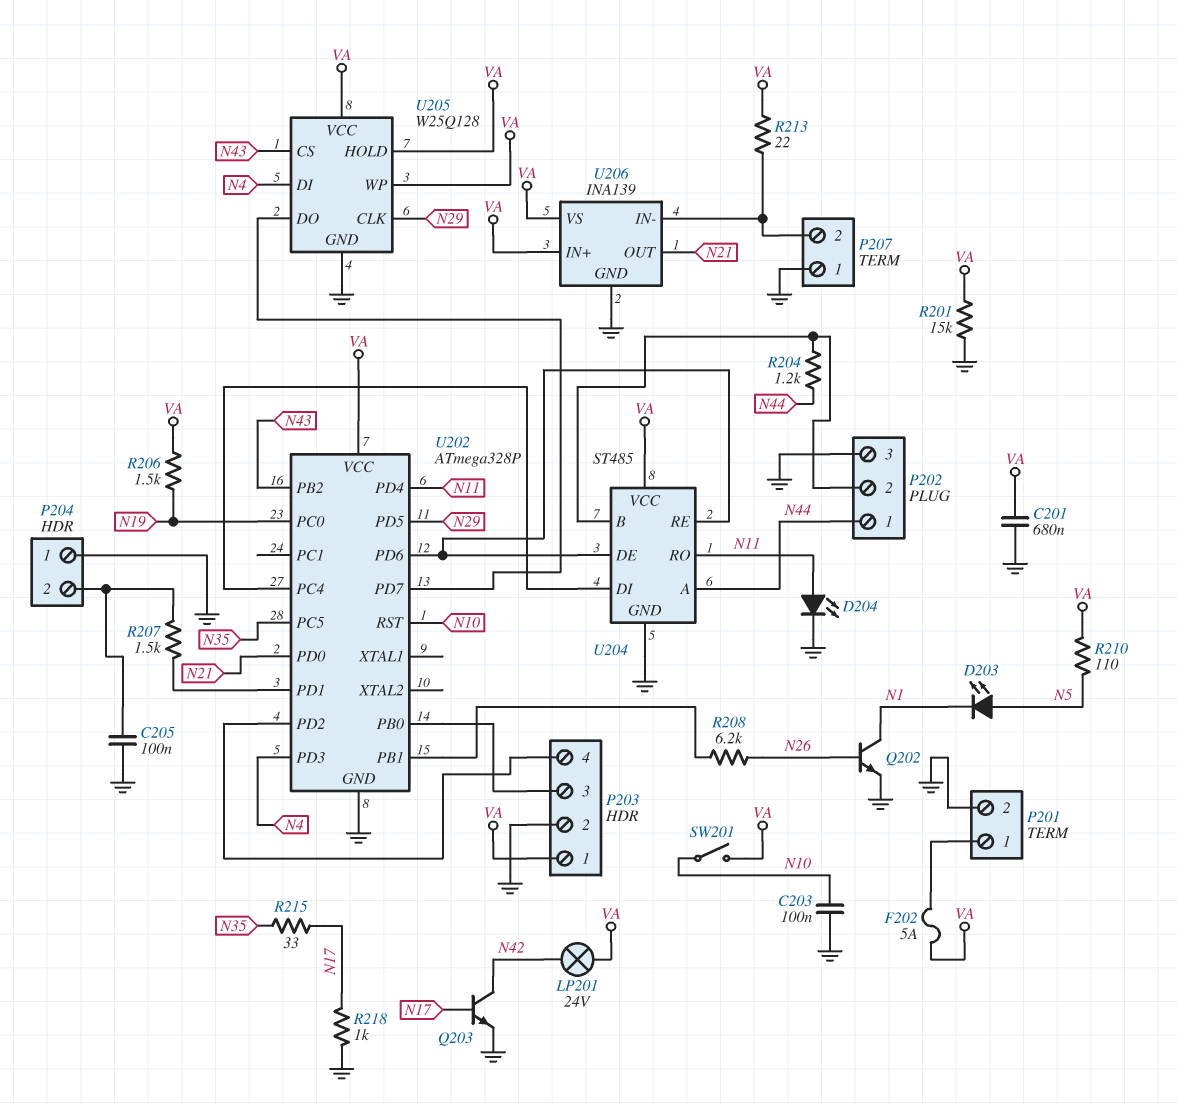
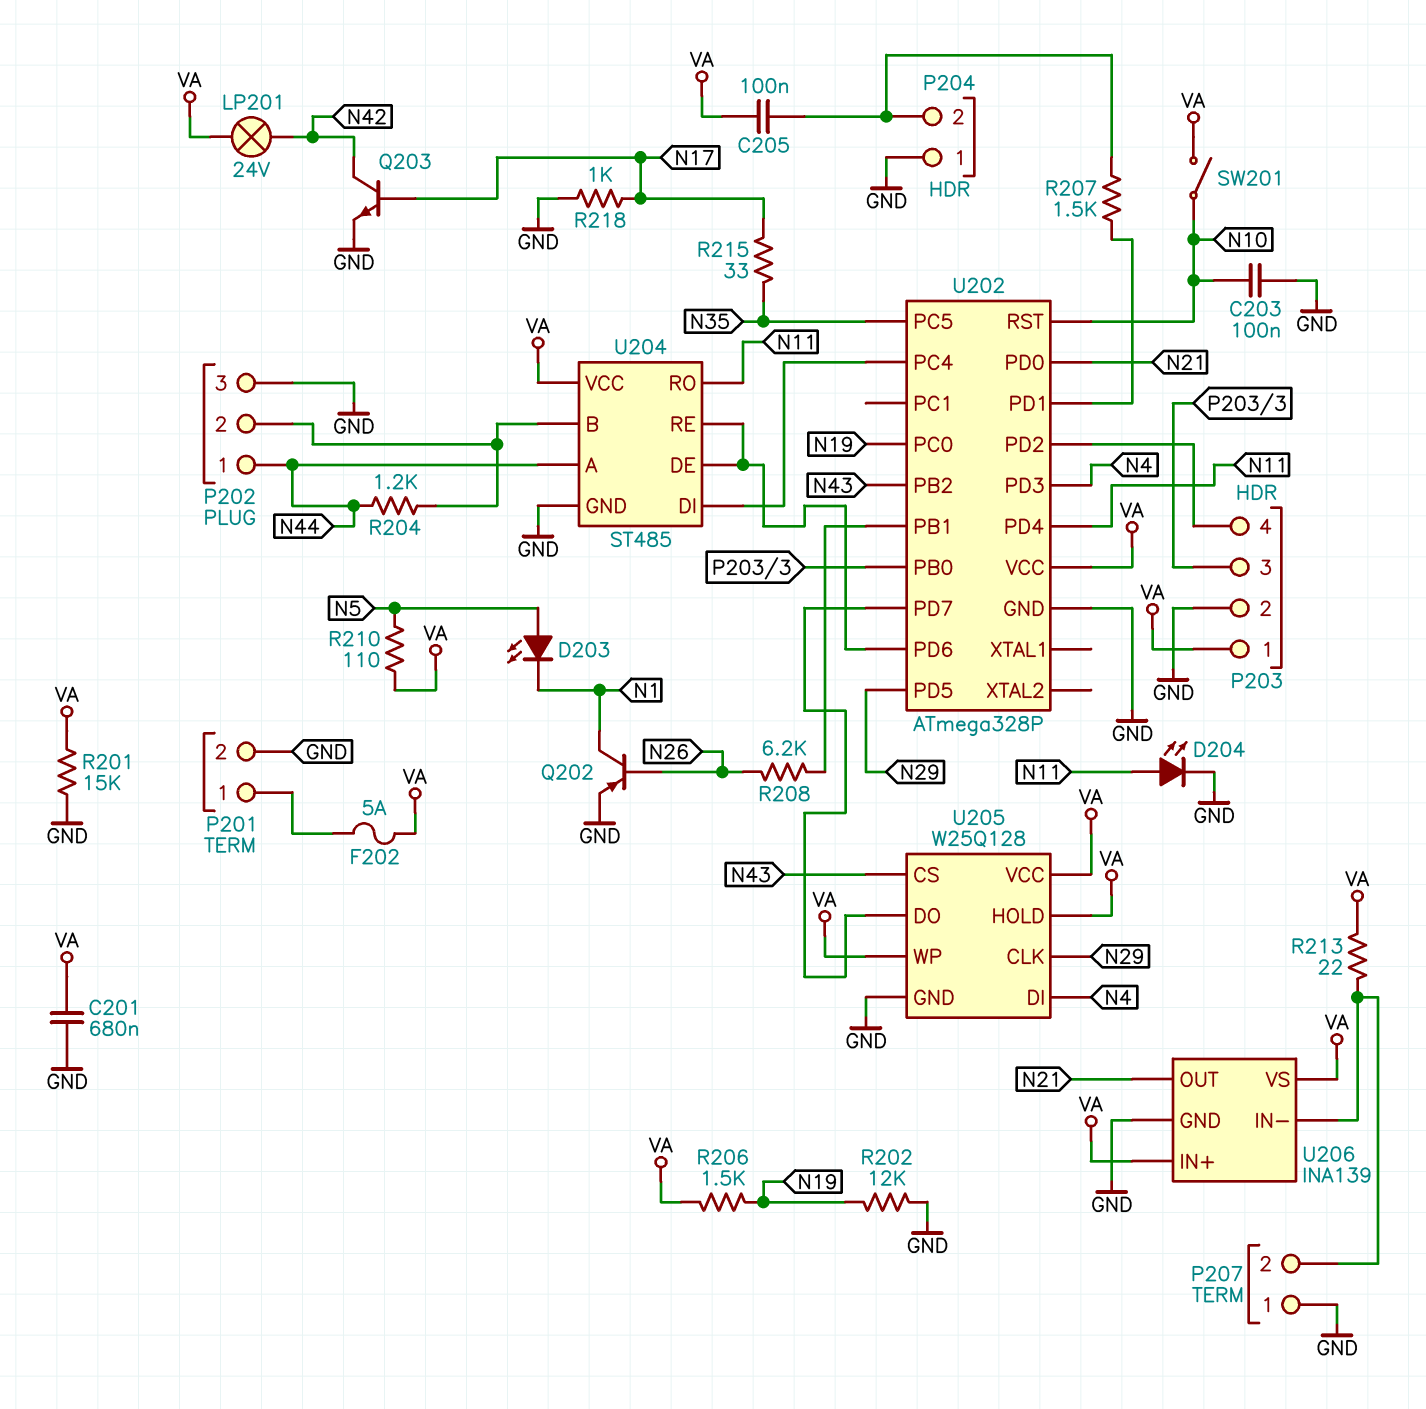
C205: 100nF (GND, P204/2) -> 100nF (P204/2, VA)
Q202: NPN (B N26, C N1, E GND) -> PNP (B N26, C N1, E GND)
R202: none -> 12k (GND, N19)

